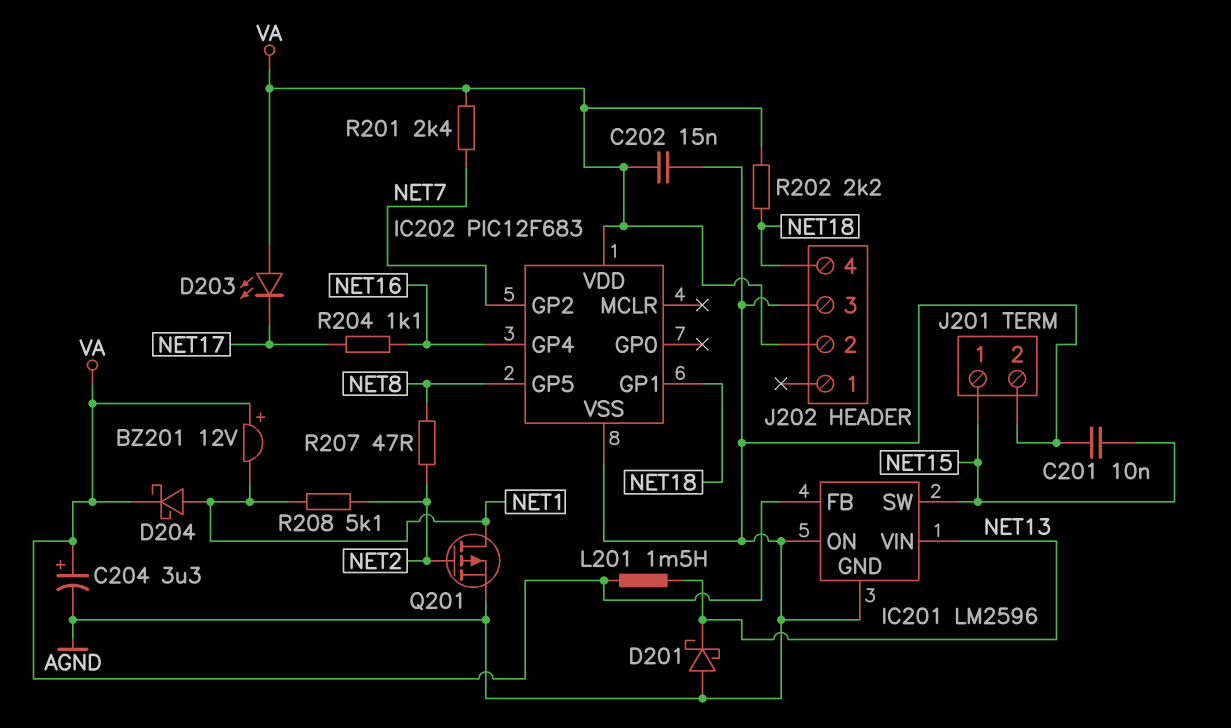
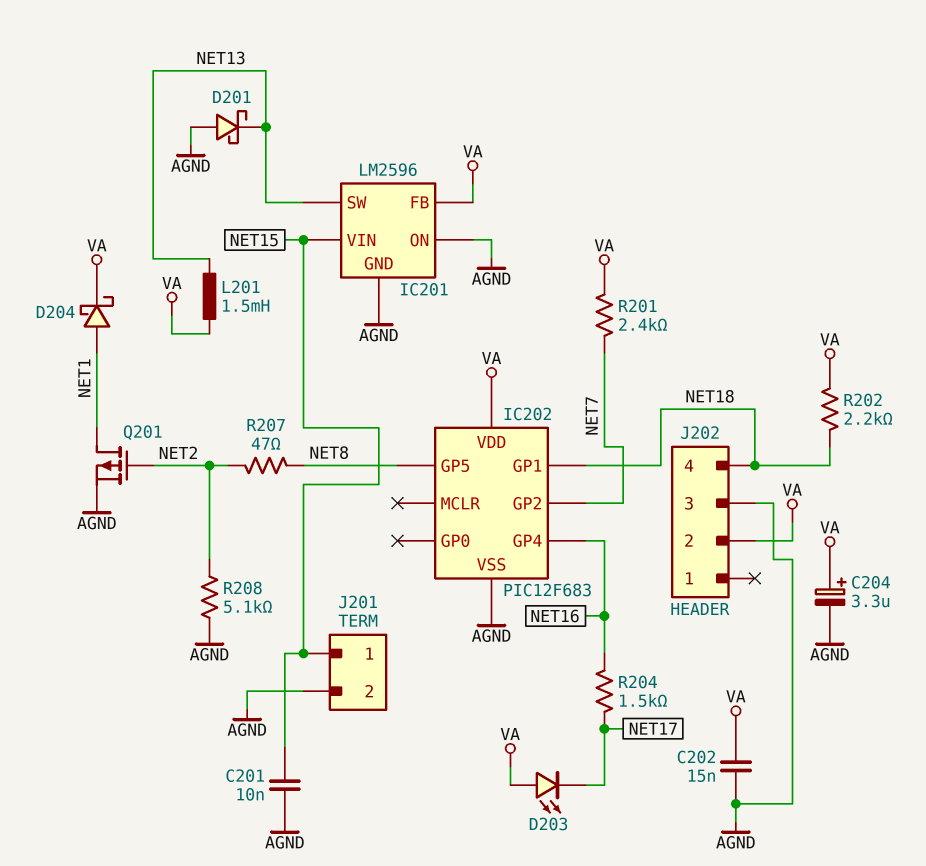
BZ201: buzzer 12V (plus VA, minus NET1) -> none
IC201 pin SW: NET15 -> NET13
IC201 pin VIN: NET13 -> NET15
R204: 1.1k (NET16, NET17) -> 1.5k (NET16, NET17)
R208: 5.1k (NET1, NET2) -> 5.1k (AGND, NET2)

